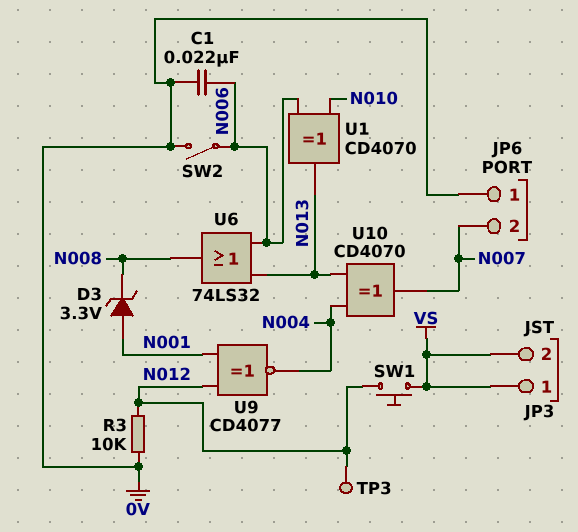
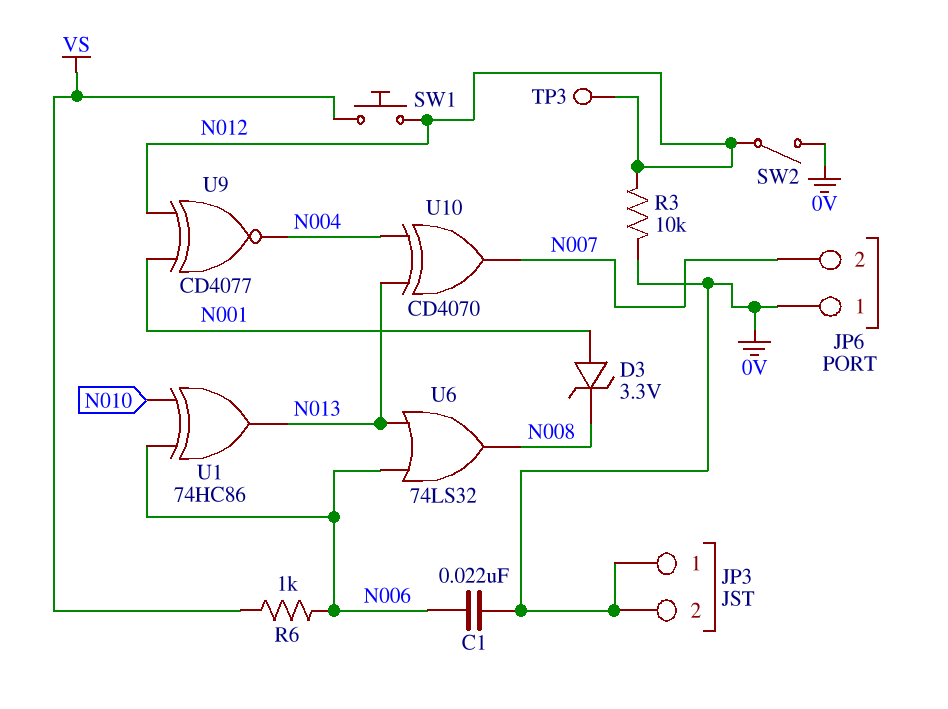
JP3 pin 1: VS -> 0V
JP3 pin 2: VS -> 0V
R6: none -> 1k (N006, VS)
SW2: switch (0V, N006) -> switch (0V, N012)
U1: XOR CD4070 (in N006, in N010, out N013) -> XOR 74HC86 (in N006, in N010, out N013)

